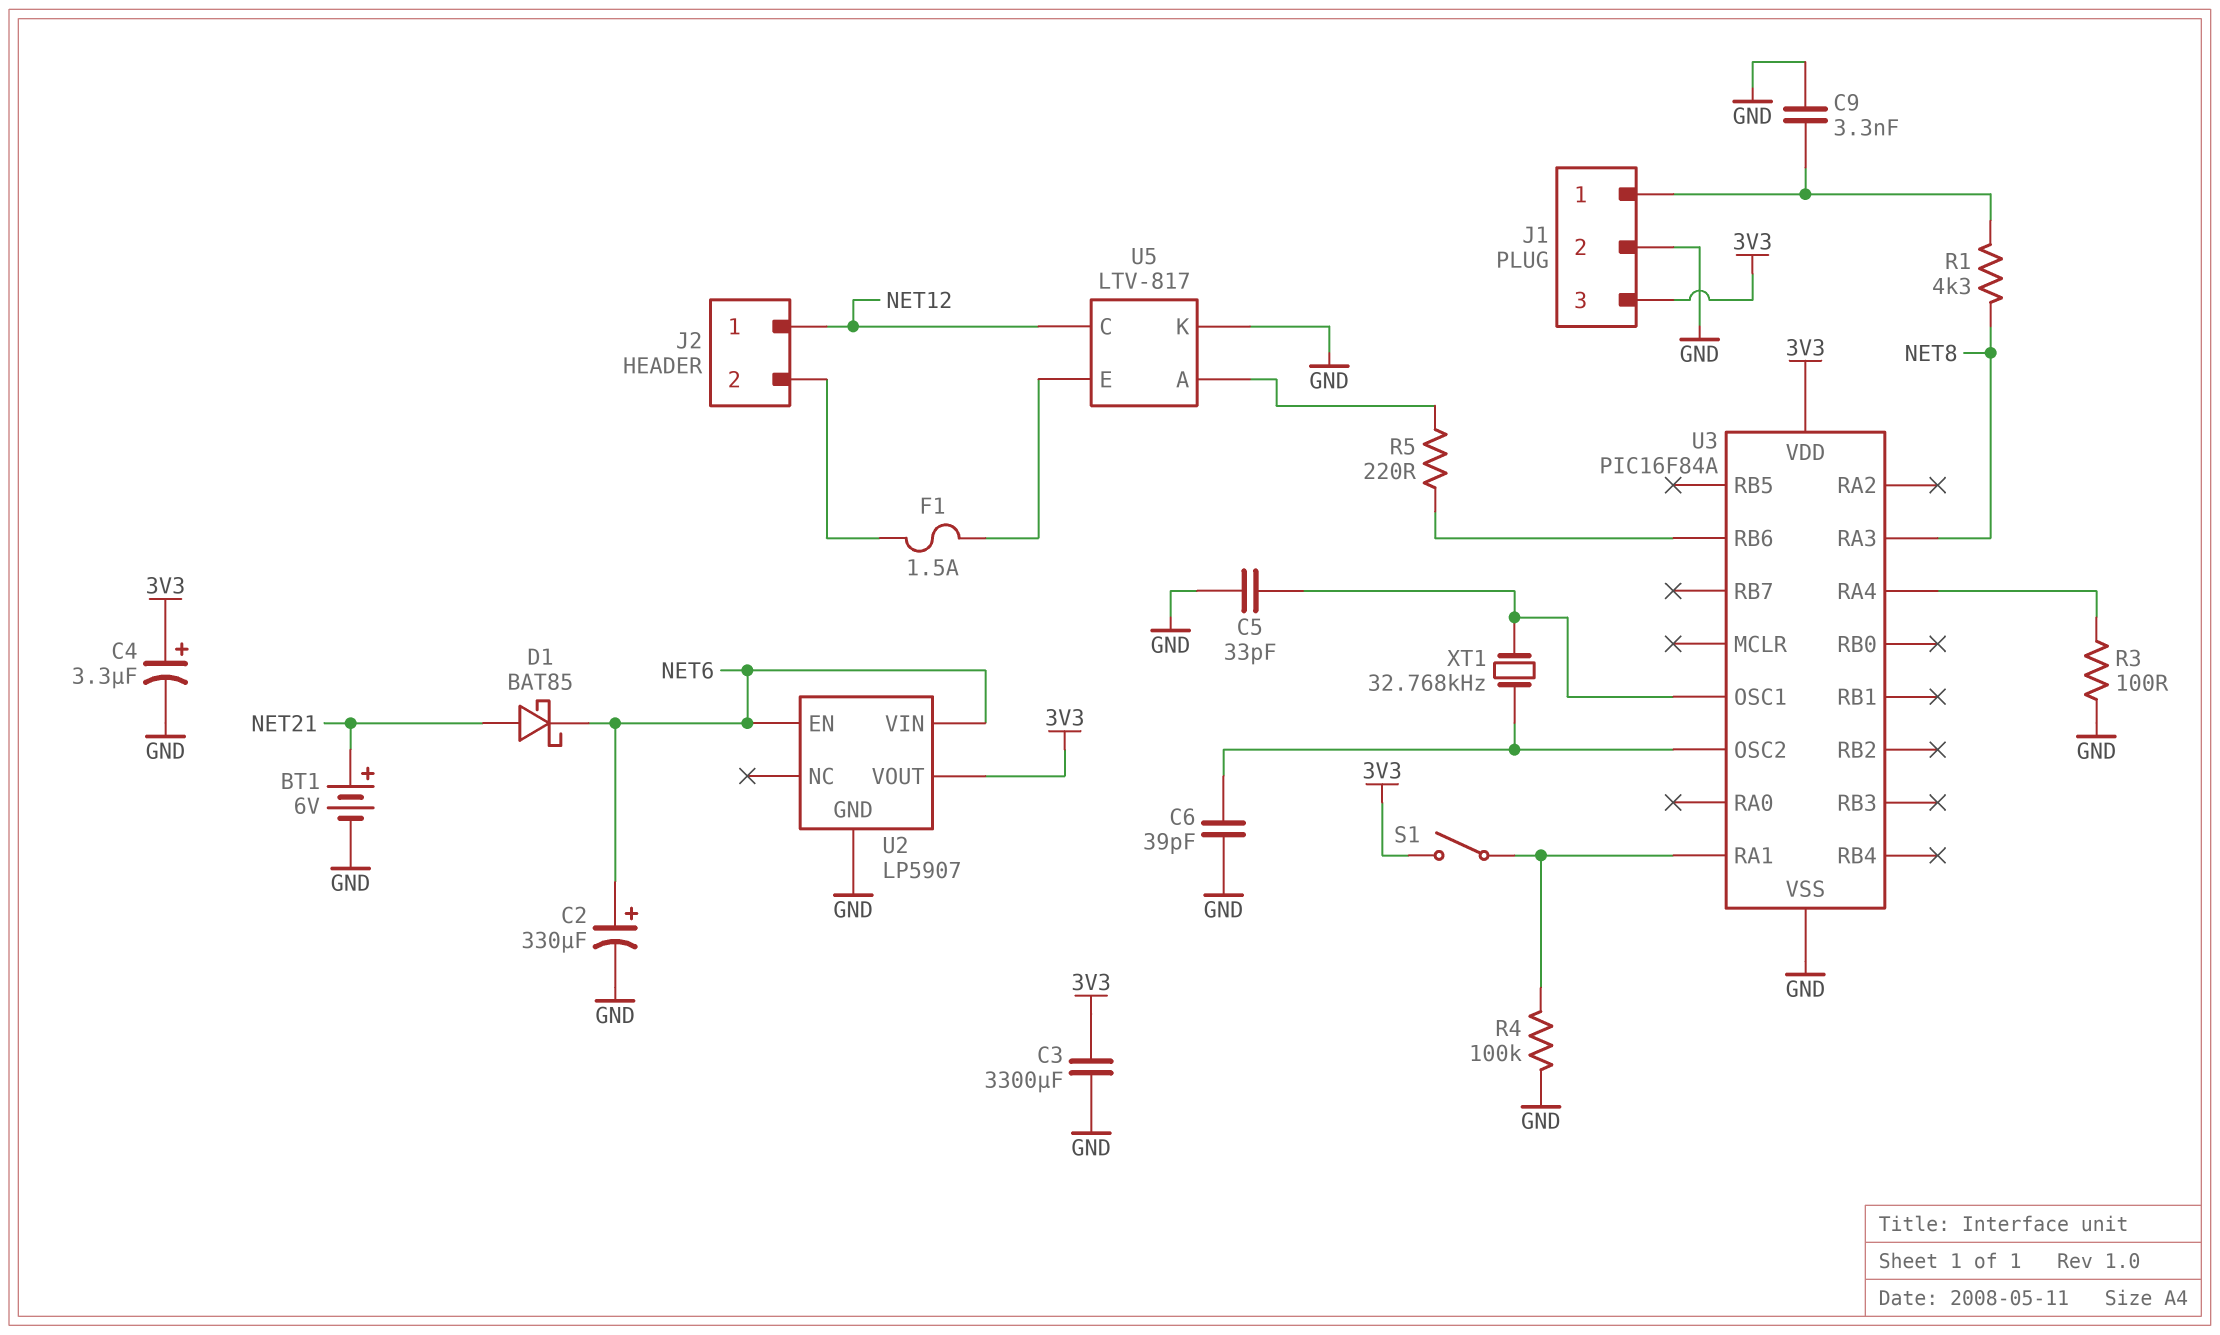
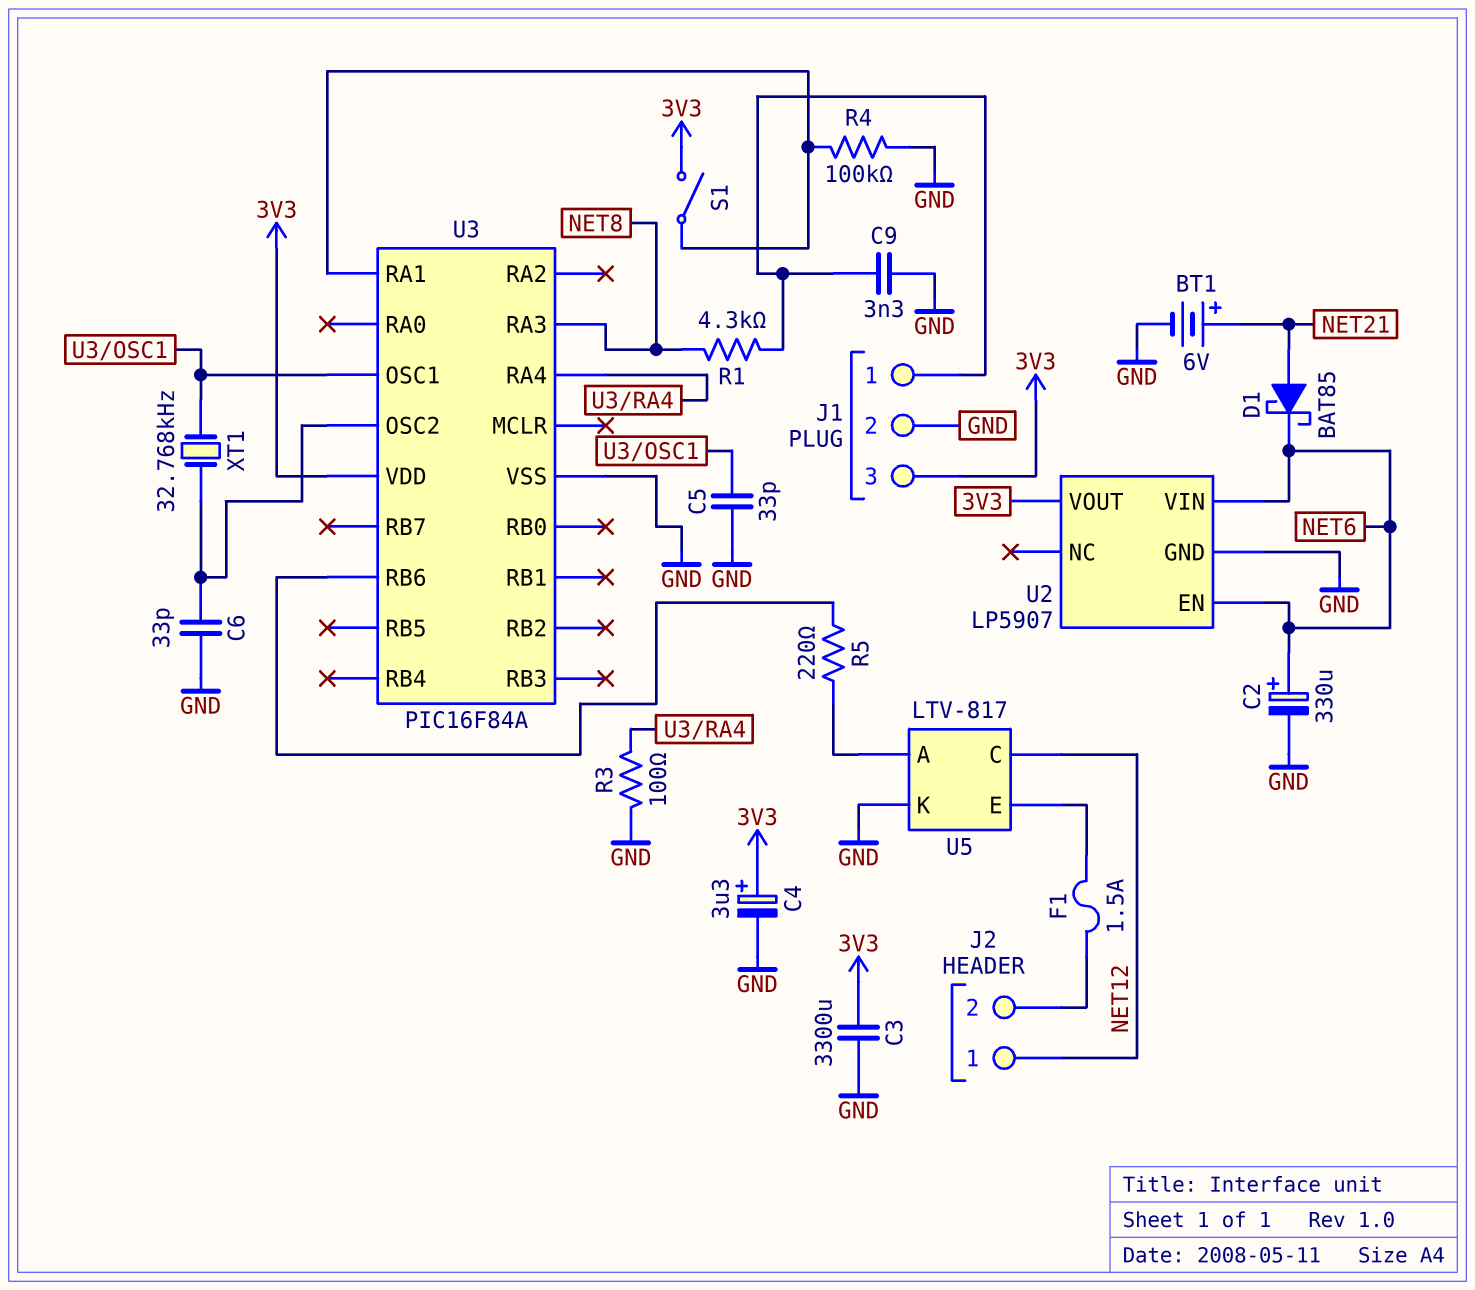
C6: 39pF (GND, U3/OSC2) -> 33pF (GND, U3/OSC2)

